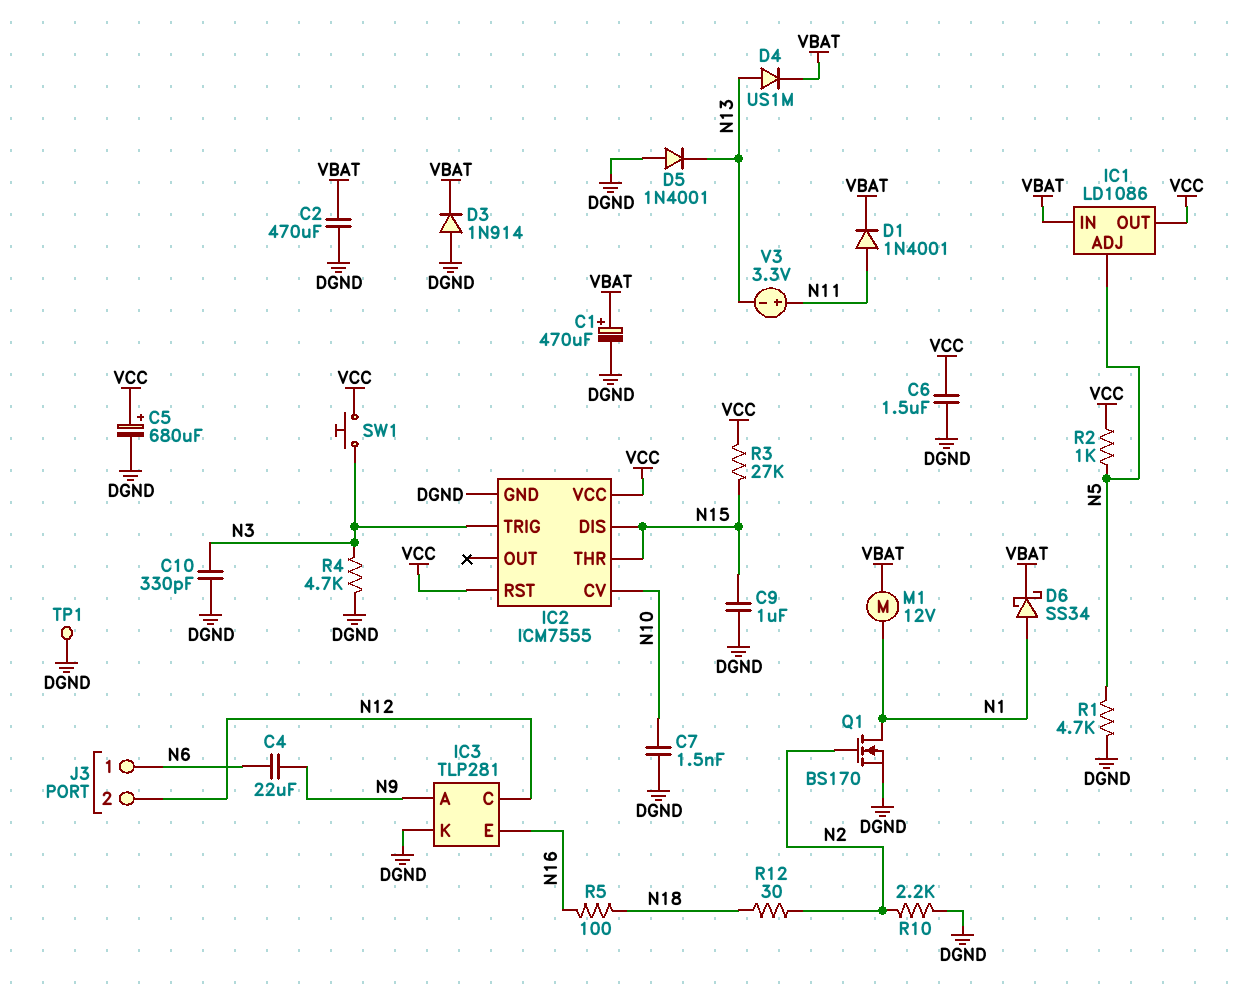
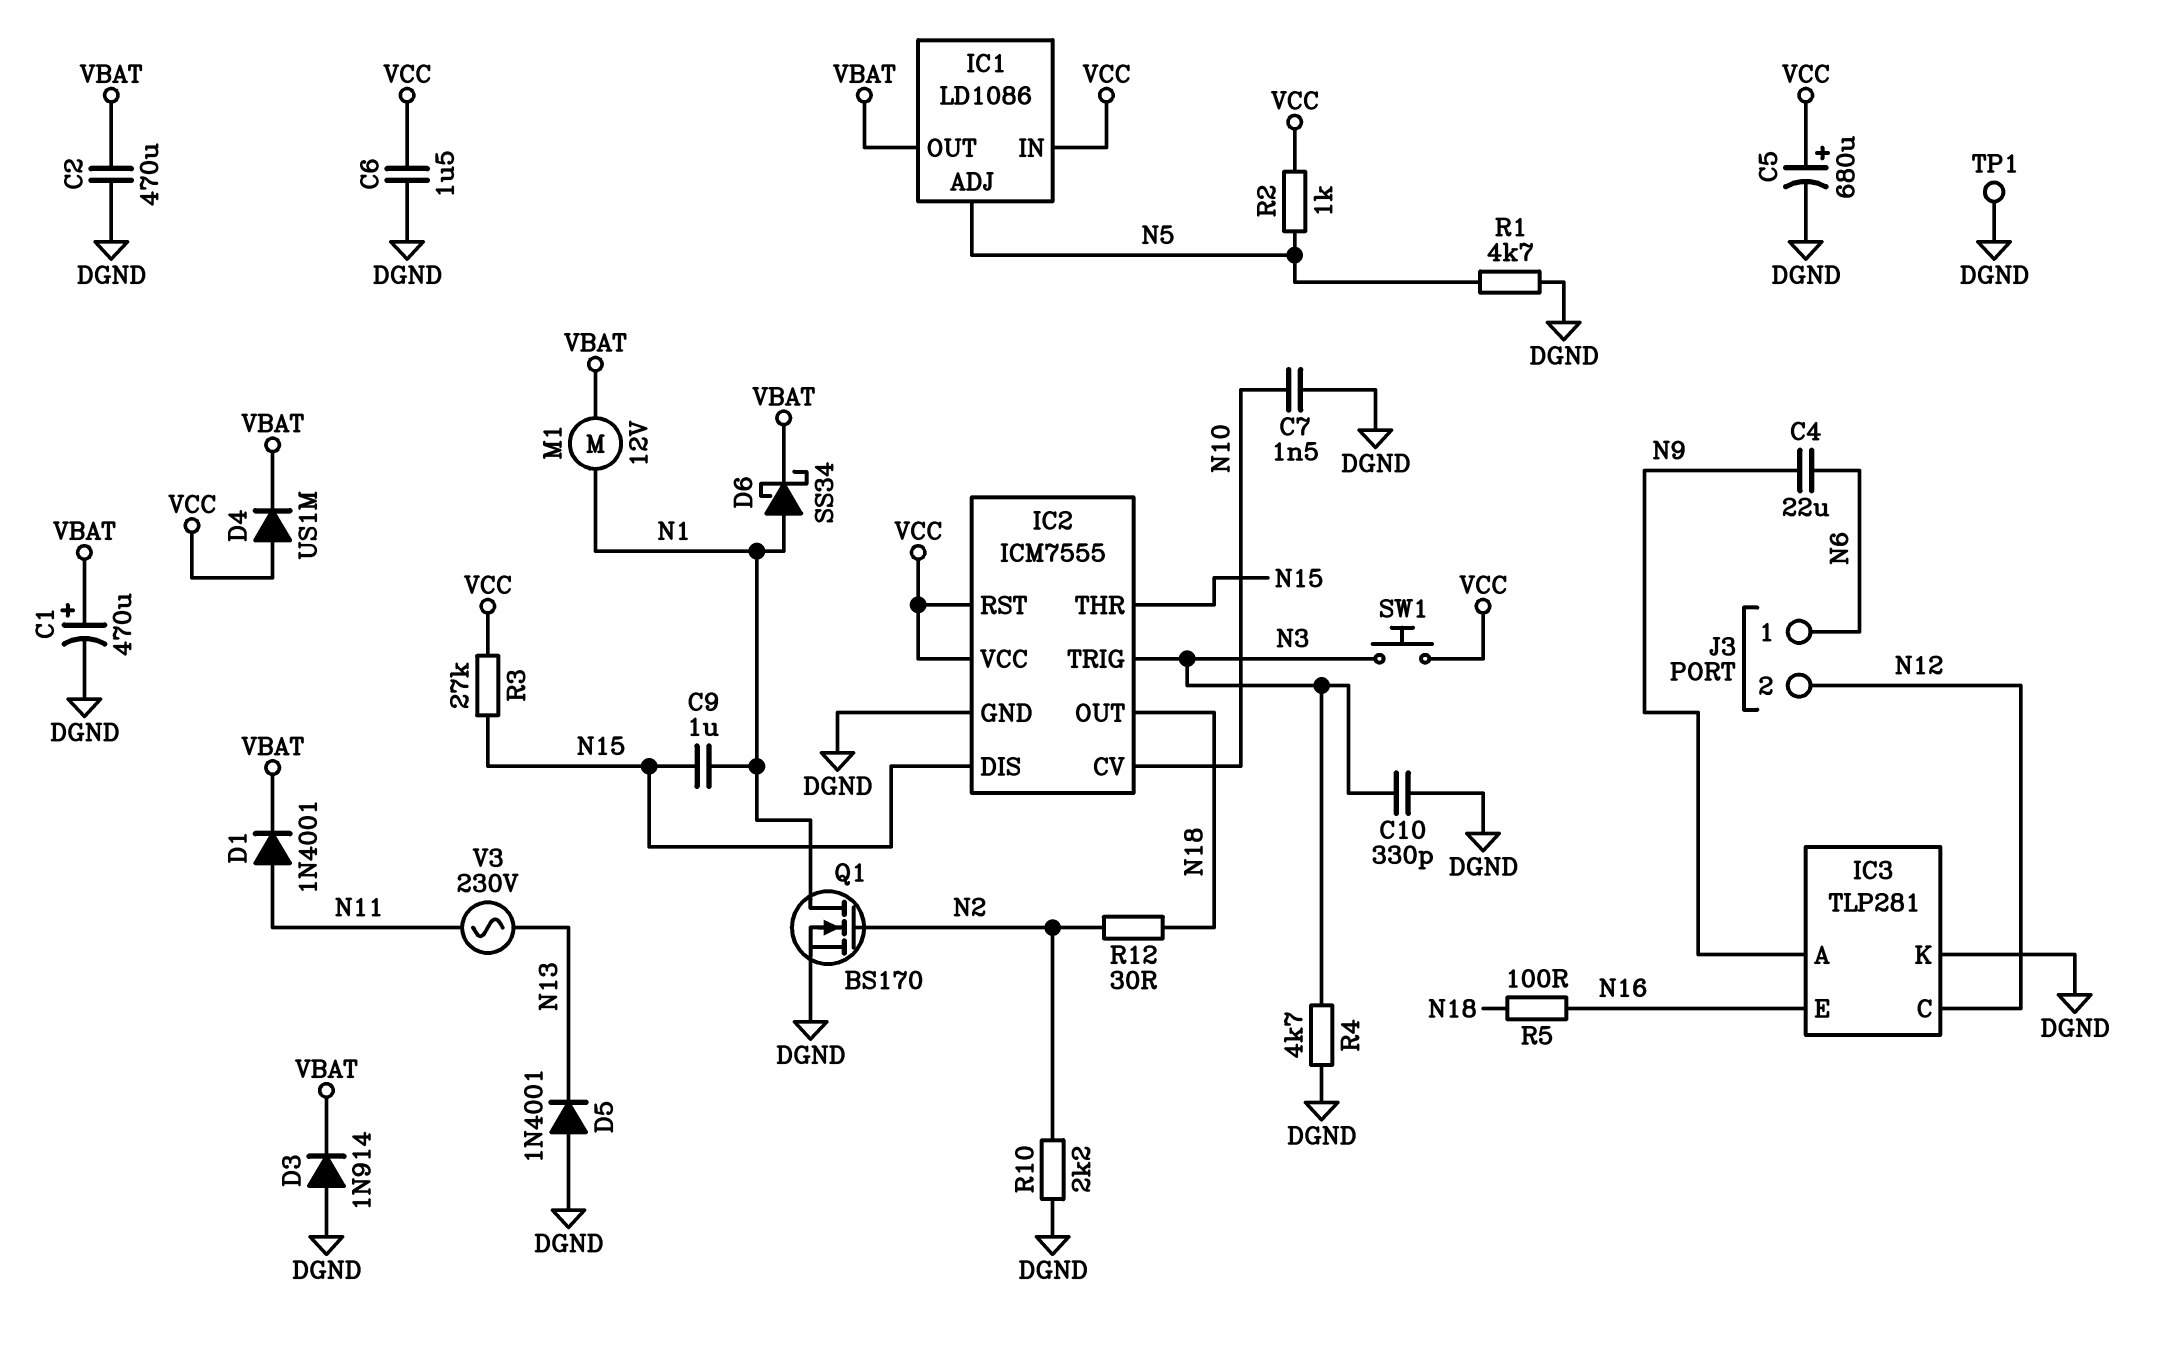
C9: 1uF (DGND, N15) -> 1uF (N1, N15)
D4: diode US1M (A N13, K VBAT) -> diode US1M (A VCC, K VBAT)
IC1 pin IN: VBAT -> VCC
IC1 pin OUT: VCC -> VBAT
IC2 pin OUT: none -> N18
V3: 3.3V (plus N11, minus N13) -> AC 230V (N11, N13)

